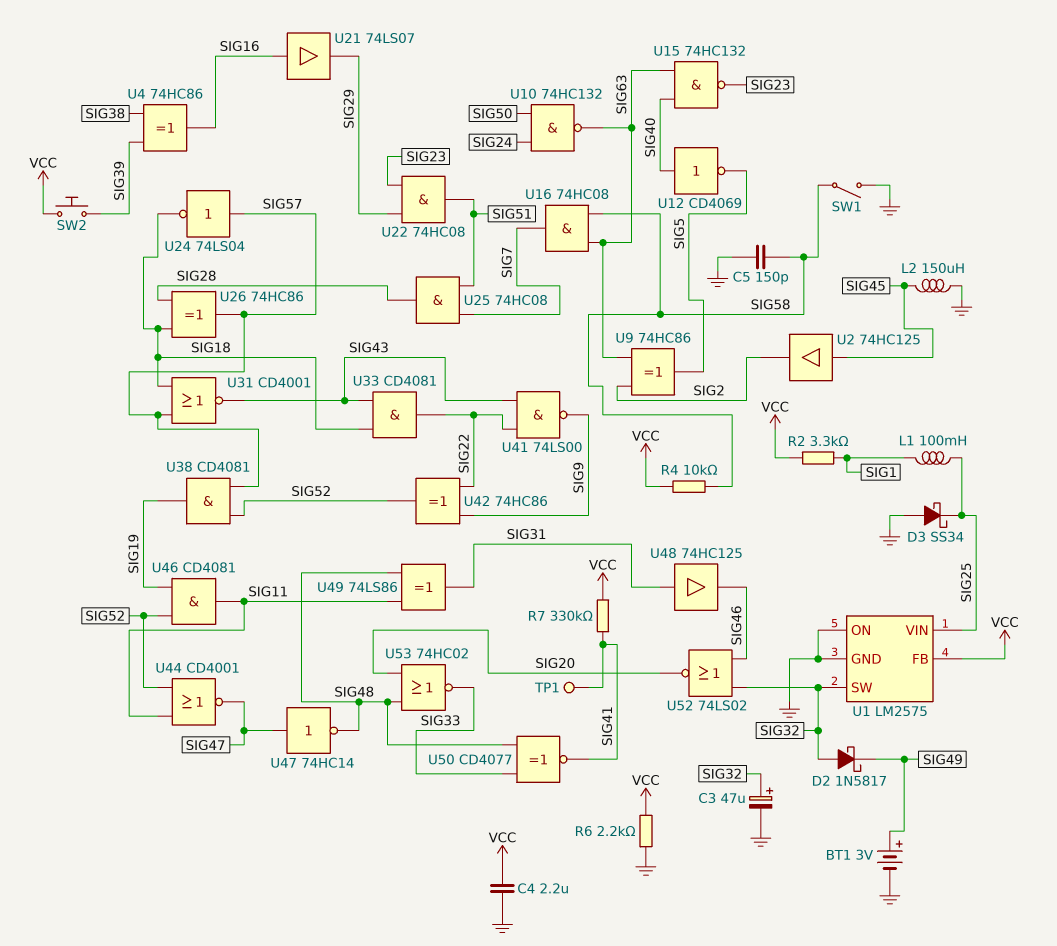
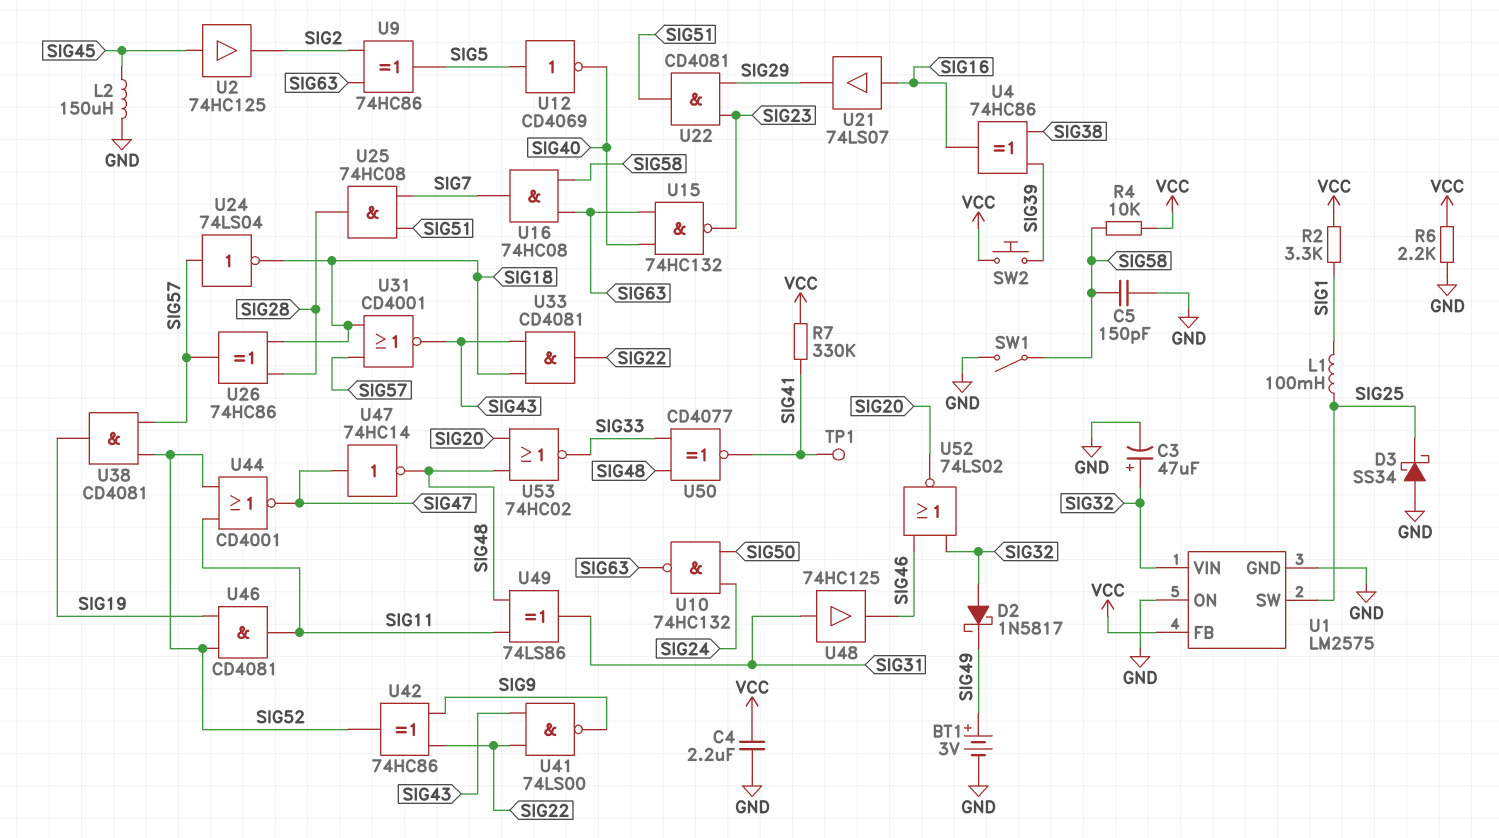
U1 pin SW: SIG32 -> SIG25
U1 pin VIN: SIG25 -> SIG32
U12: NOT CD4069 (in SIG40, out SIG5) -> NOT CD4069 (in SIG5, out SIG40)
U22: AND 74HC08 (in SIG23, in SIG29, out SIG51) -> AND CD4081 (in SIG23, in SIG29, out SIG51)

